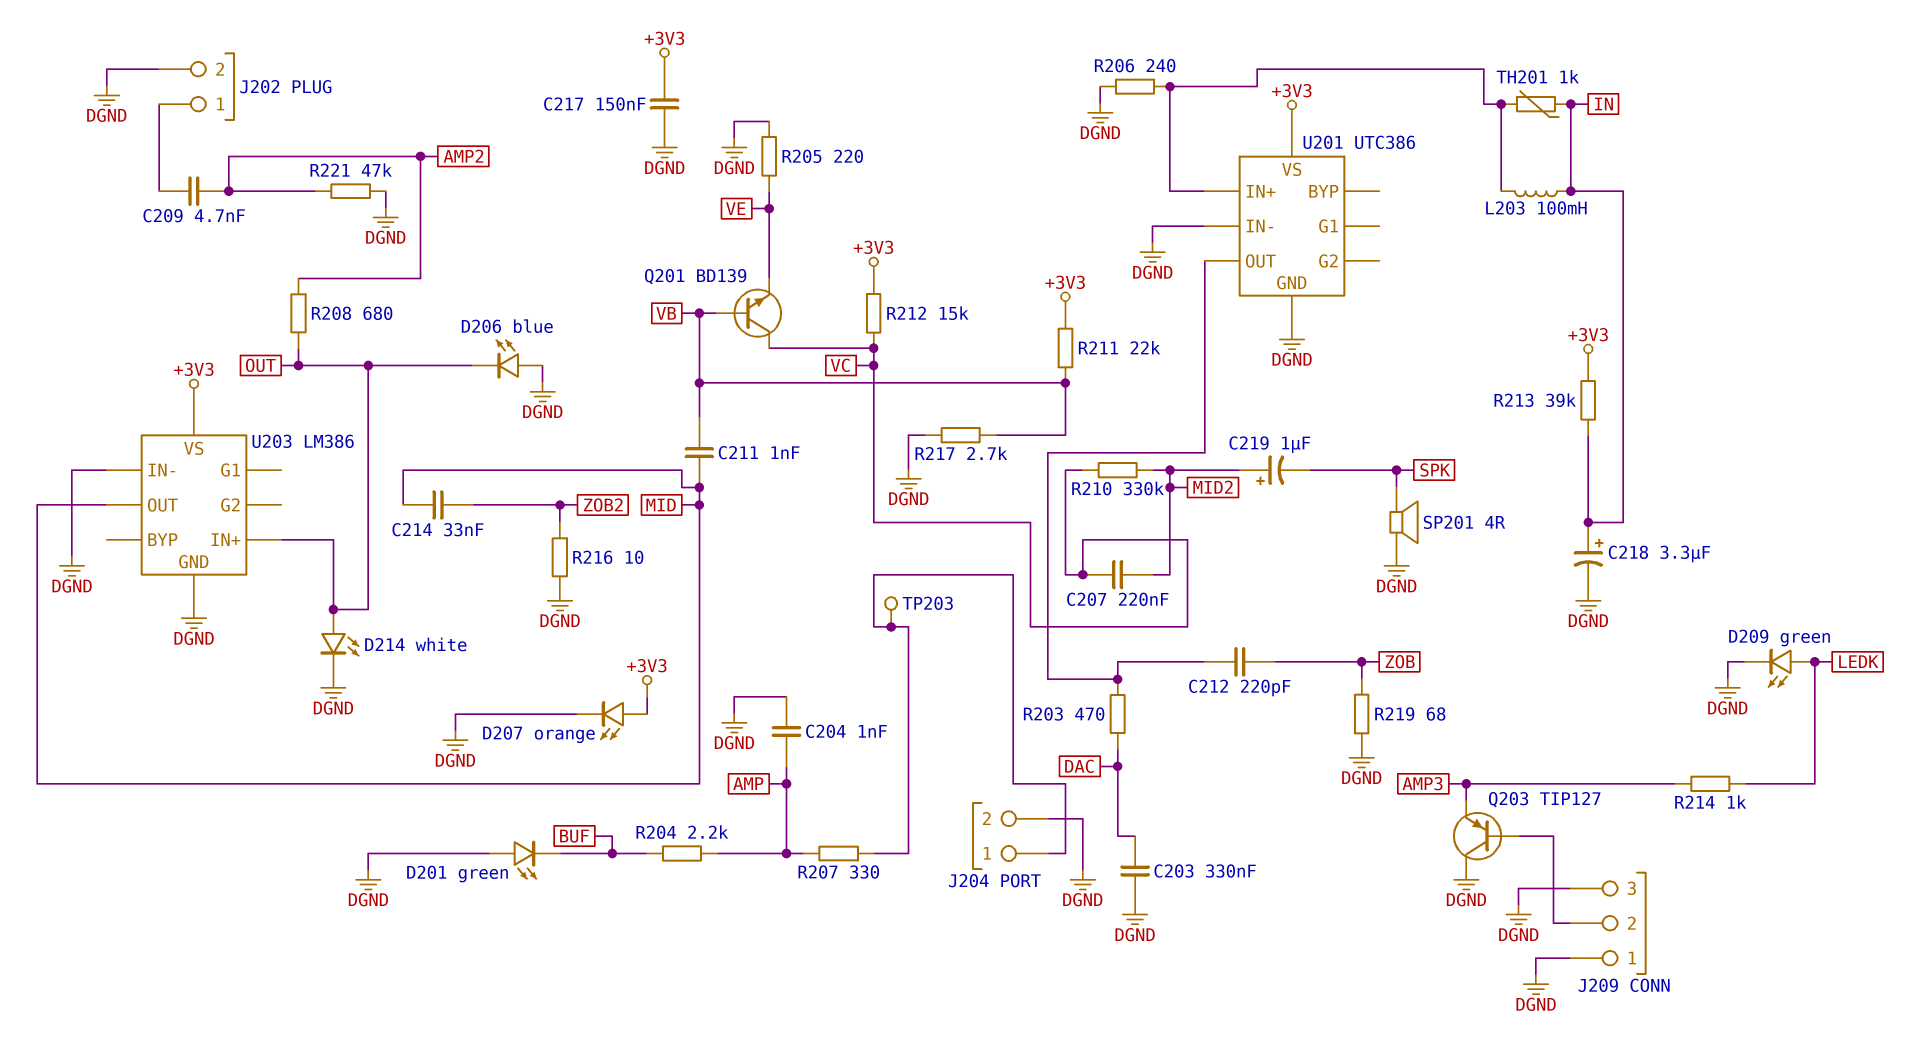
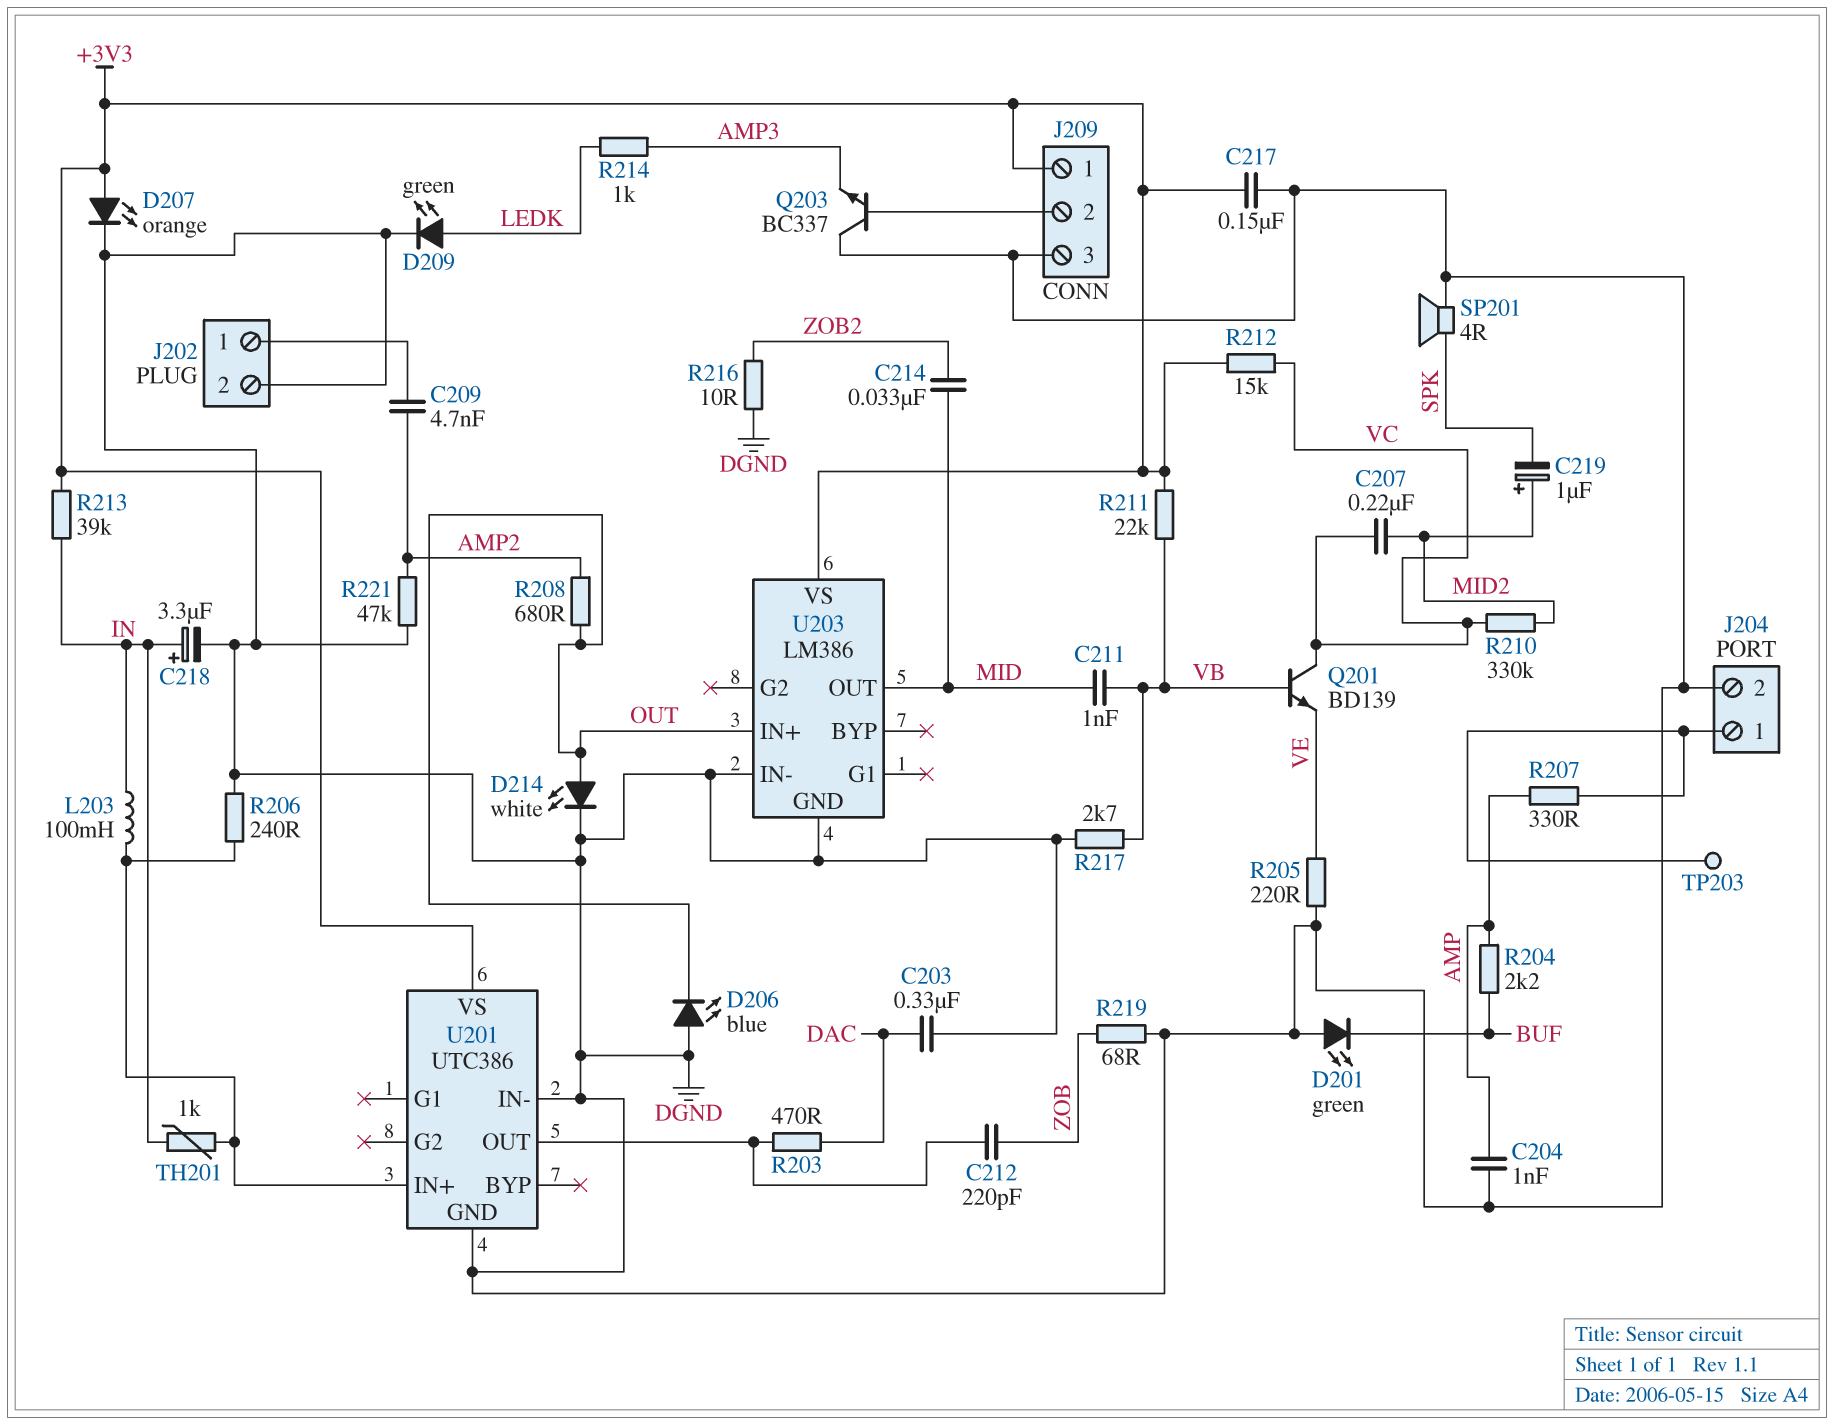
J209 pin 1: DGND -> +3V3
Q203: PNP TIP127 (B J209/2, C DGND, E AMP3) -> NPN BC337 (B J209/2, C DGND, E AMP3)

